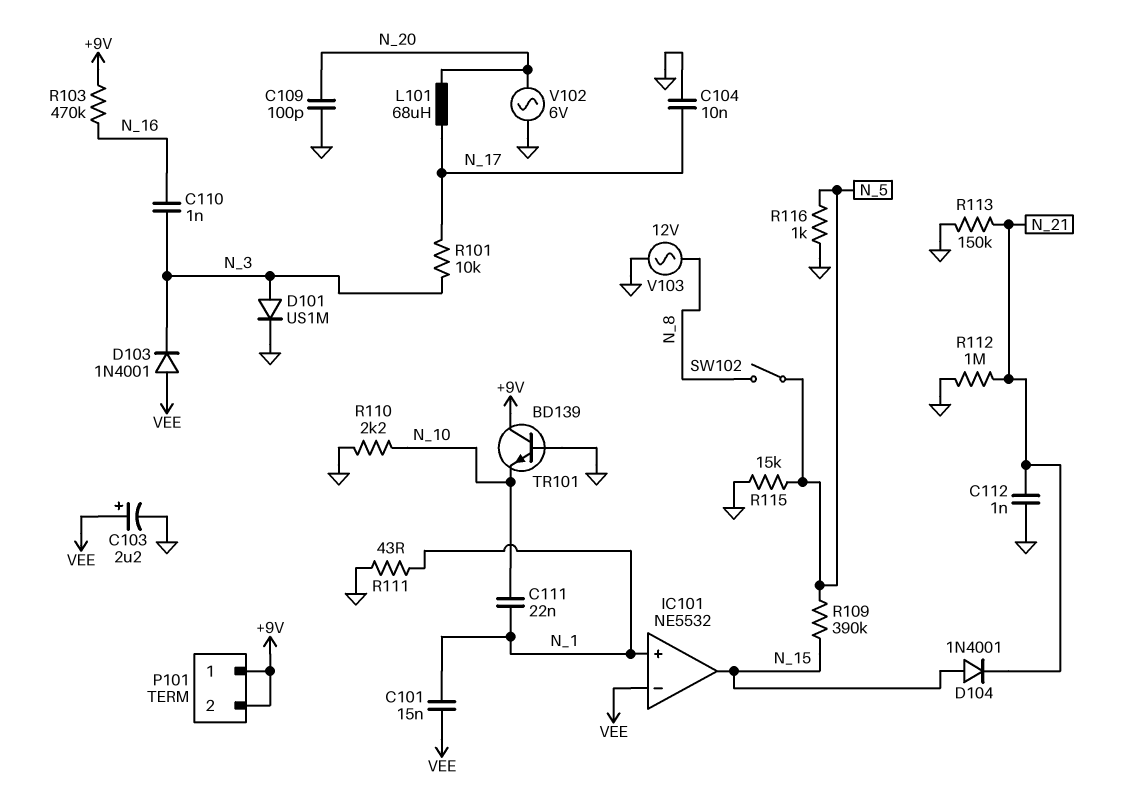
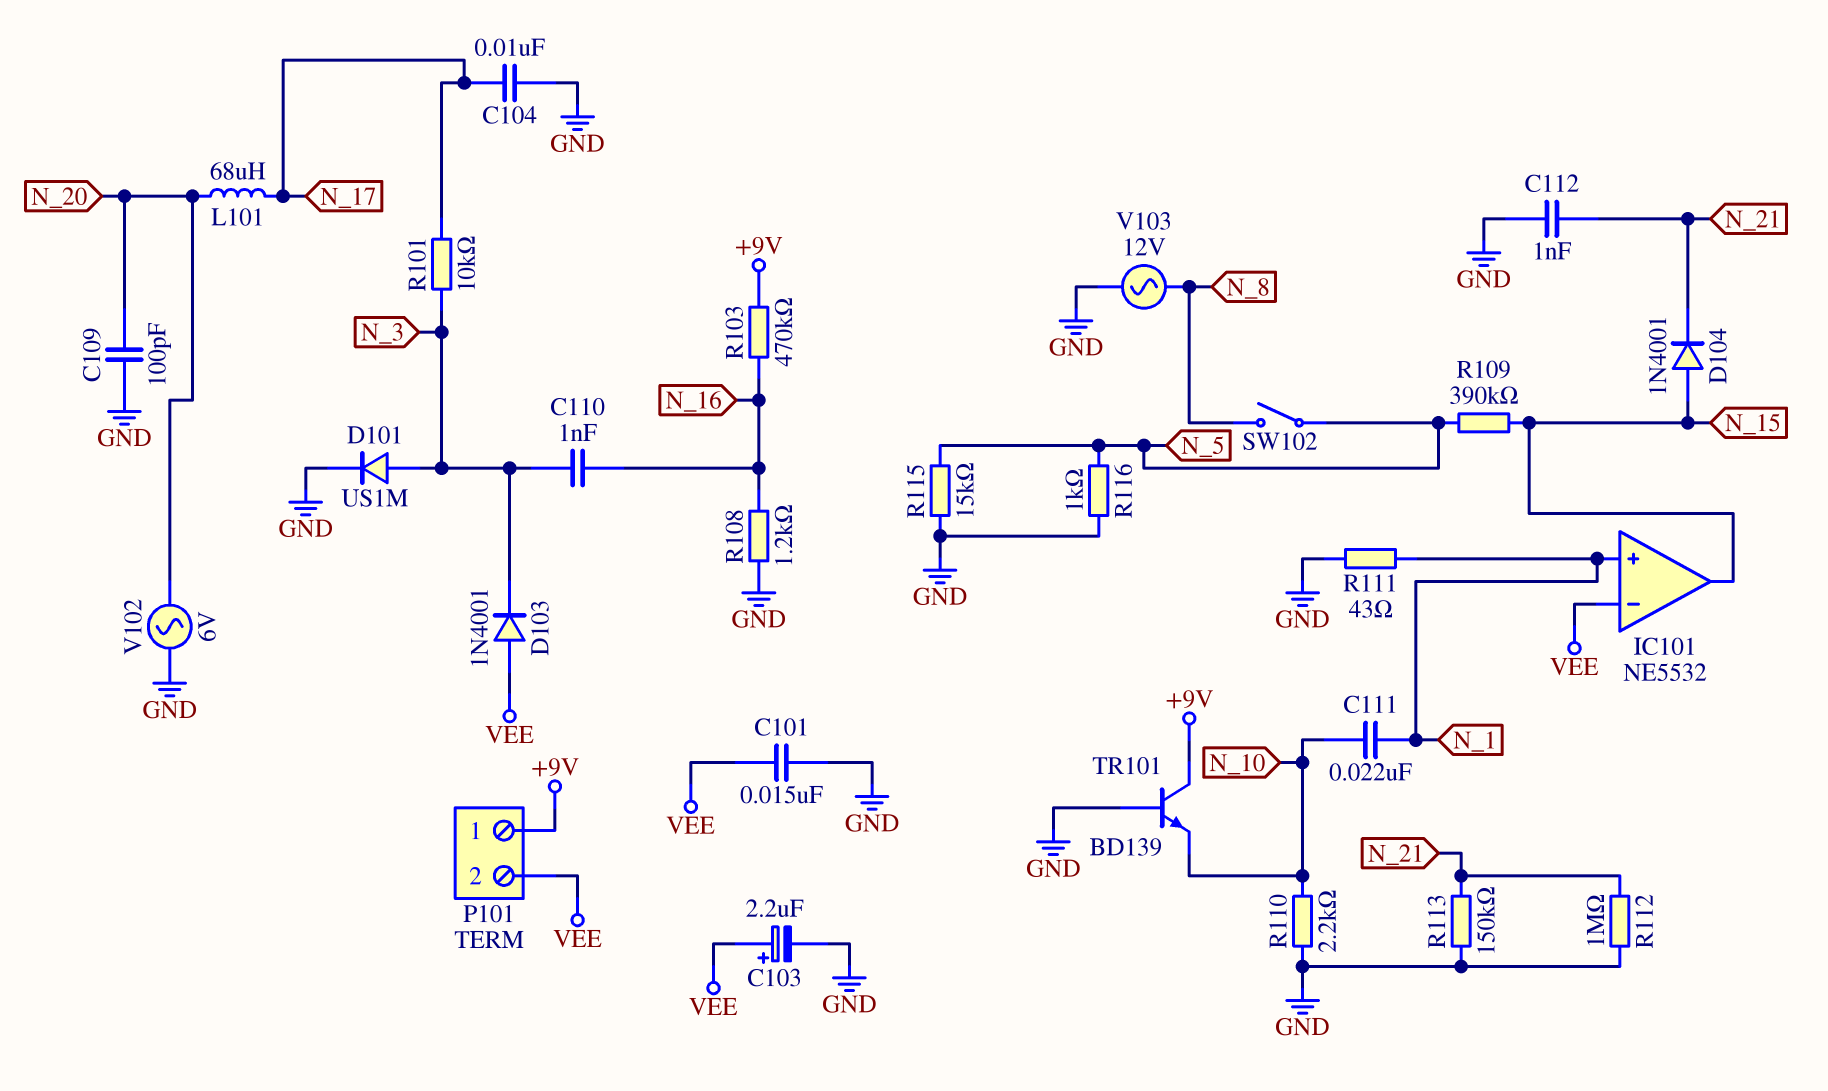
C101: 15nF (N_1, VEE) -> 15nF (GND, VEE)
P101 pin 2: +9V -> VEE
R108: none -> 1.2k (GND, N_16)

